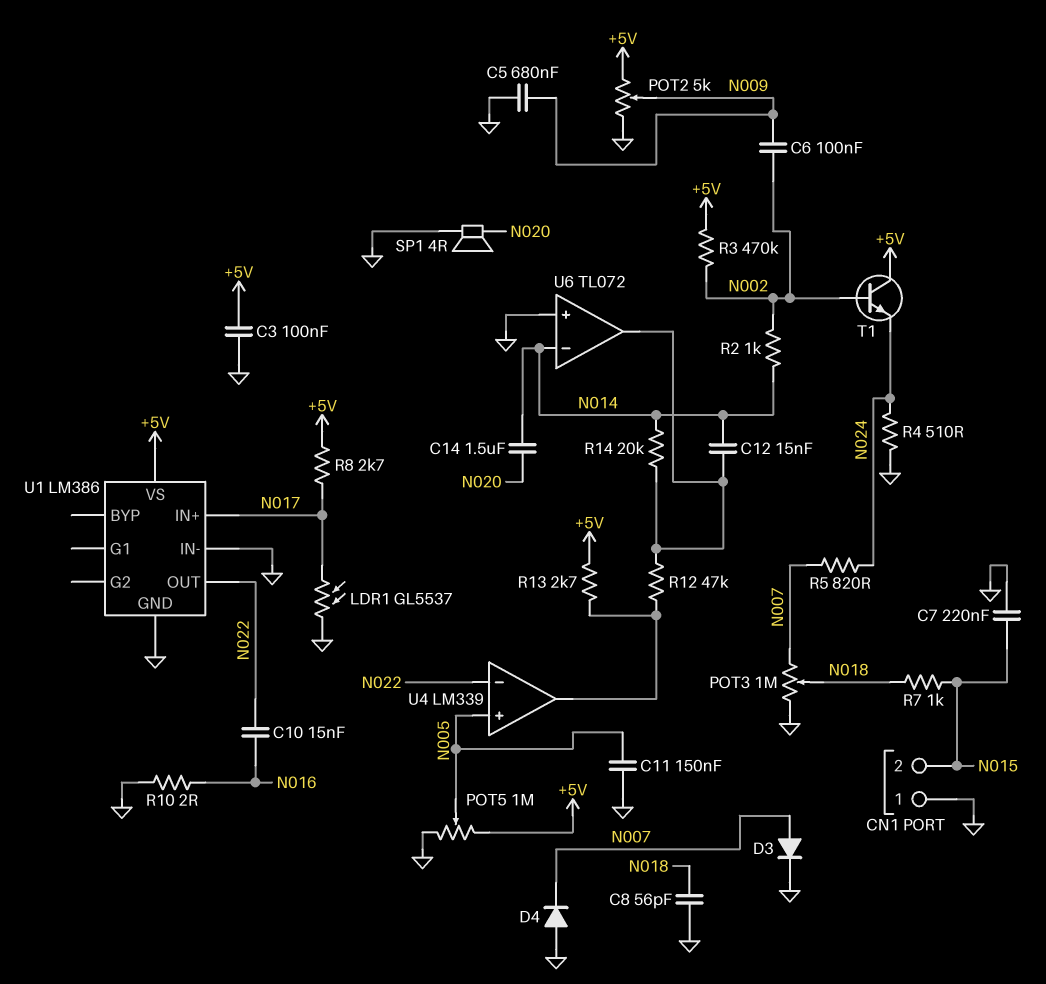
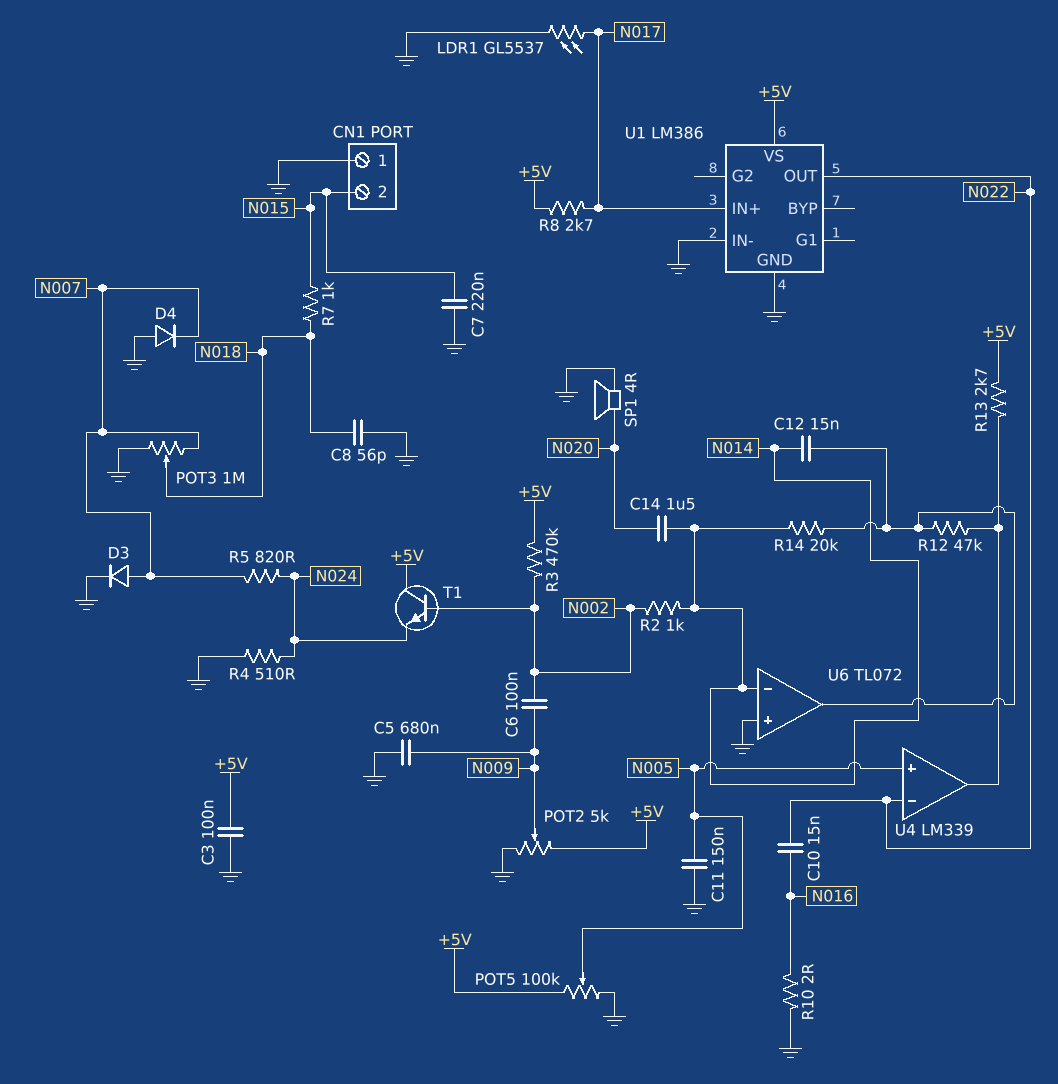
POT5: 1M (+5V, GND, wiper N005) -> 100k (+5V, GND, wiper N005)

